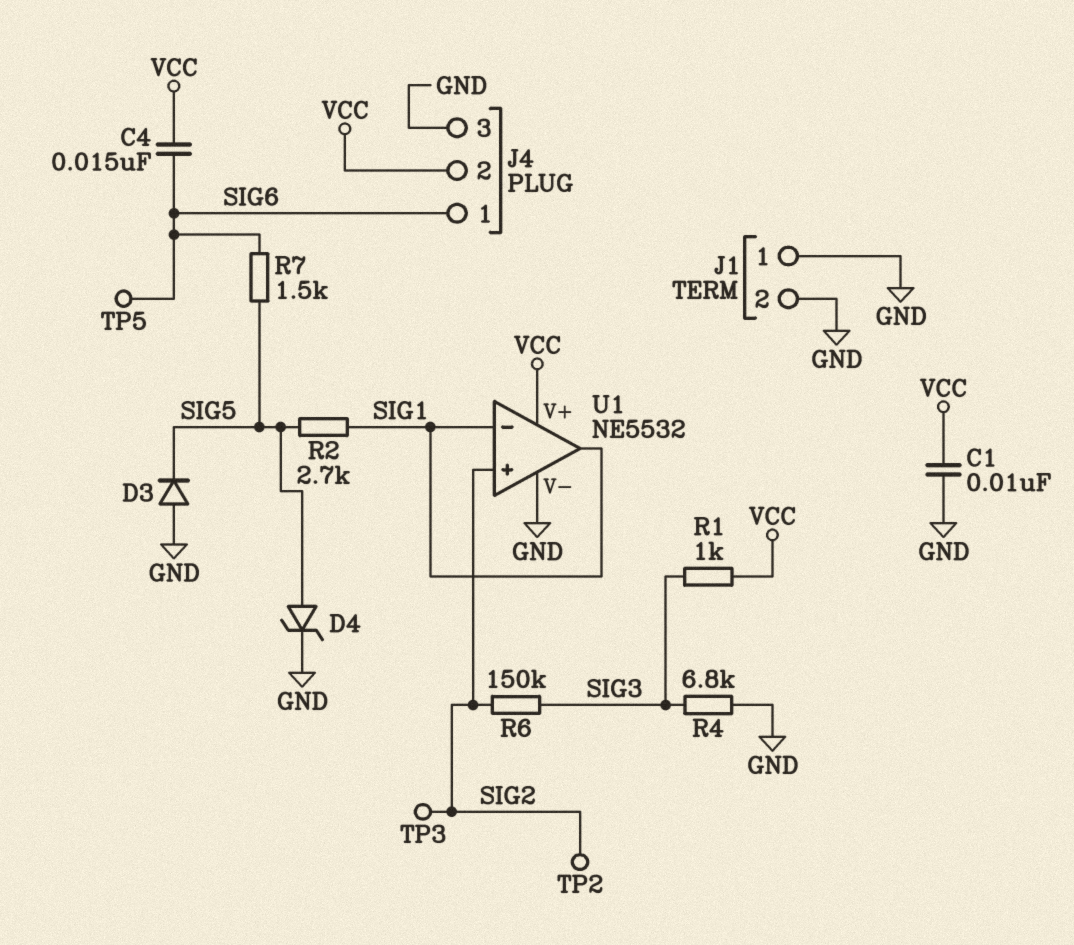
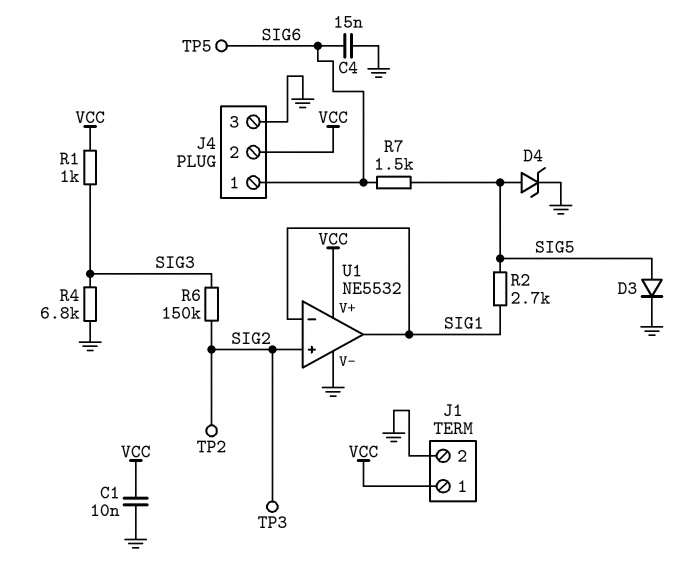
C4: 15nF (SIG6, VCC) -> 15nF (GND, SIG6)
D3: diode (A GND, K SIG5) -> diode (A SIG5, K GND)
J1 pin 1: GND -> VCC

